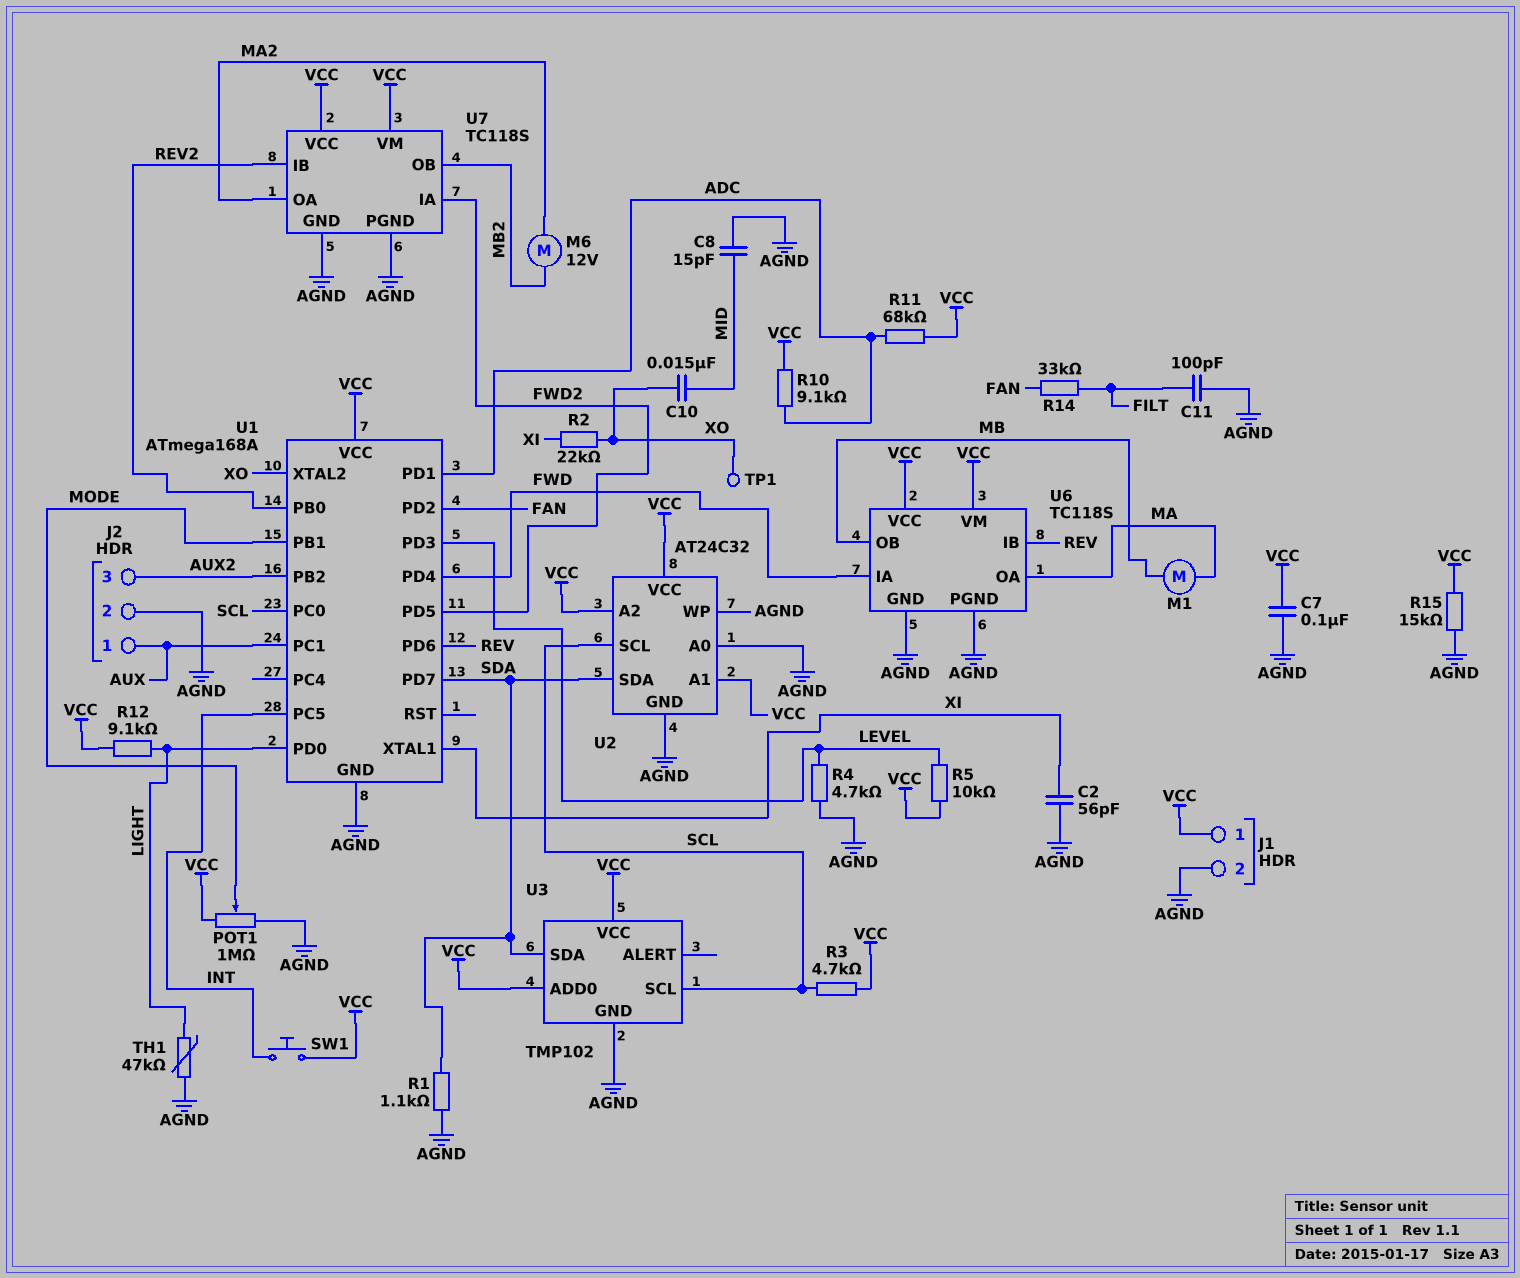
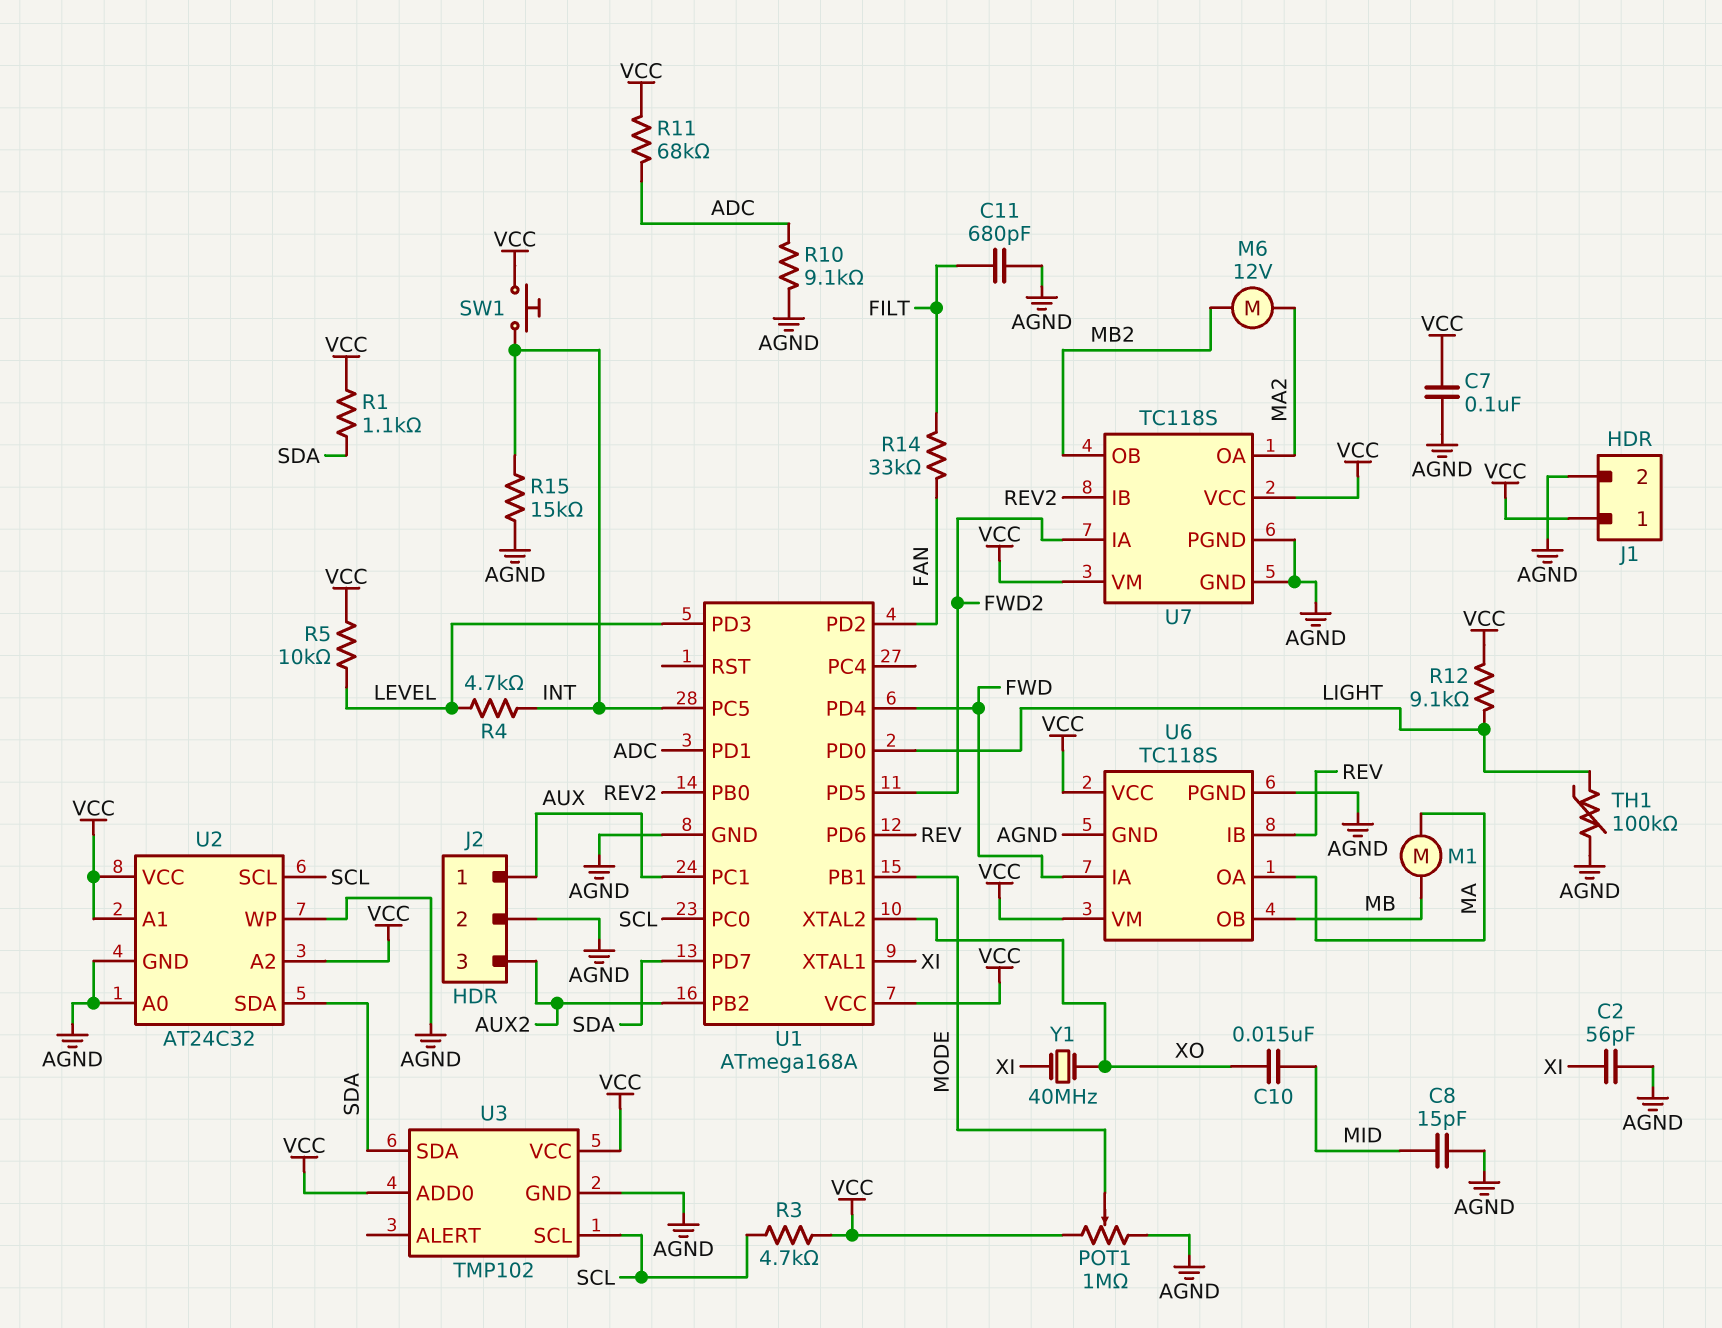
C11: 100pF (AGND, FILT) -> 680pF (AGND, FILT)
R1: 1.1k (AGND, SDA) -> 1.1k (SDA, VCC)
R2: 22k (XI, XO) -> none
R4: 4.7k (AGND, LEVEL) -> 4.7k (INT, LEVEL)
R10: 9.1k (ADC, VCC) -> 9.1k (ADC, AGND)
R15: 15k (AGND, VCC) -> 15k (AGND, INT)
TH1: 47k (AGND, LIGHT) -> 100k (AGND, LIGHT)
TP1: test point (XO) -> none
Y1: none -> 40MHz (XI, XO)

